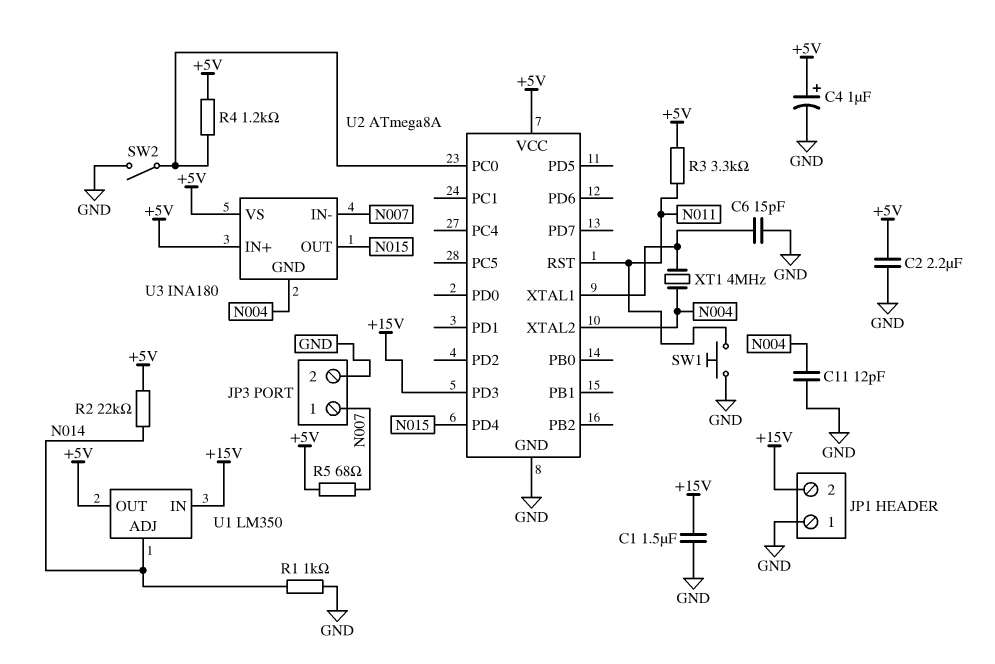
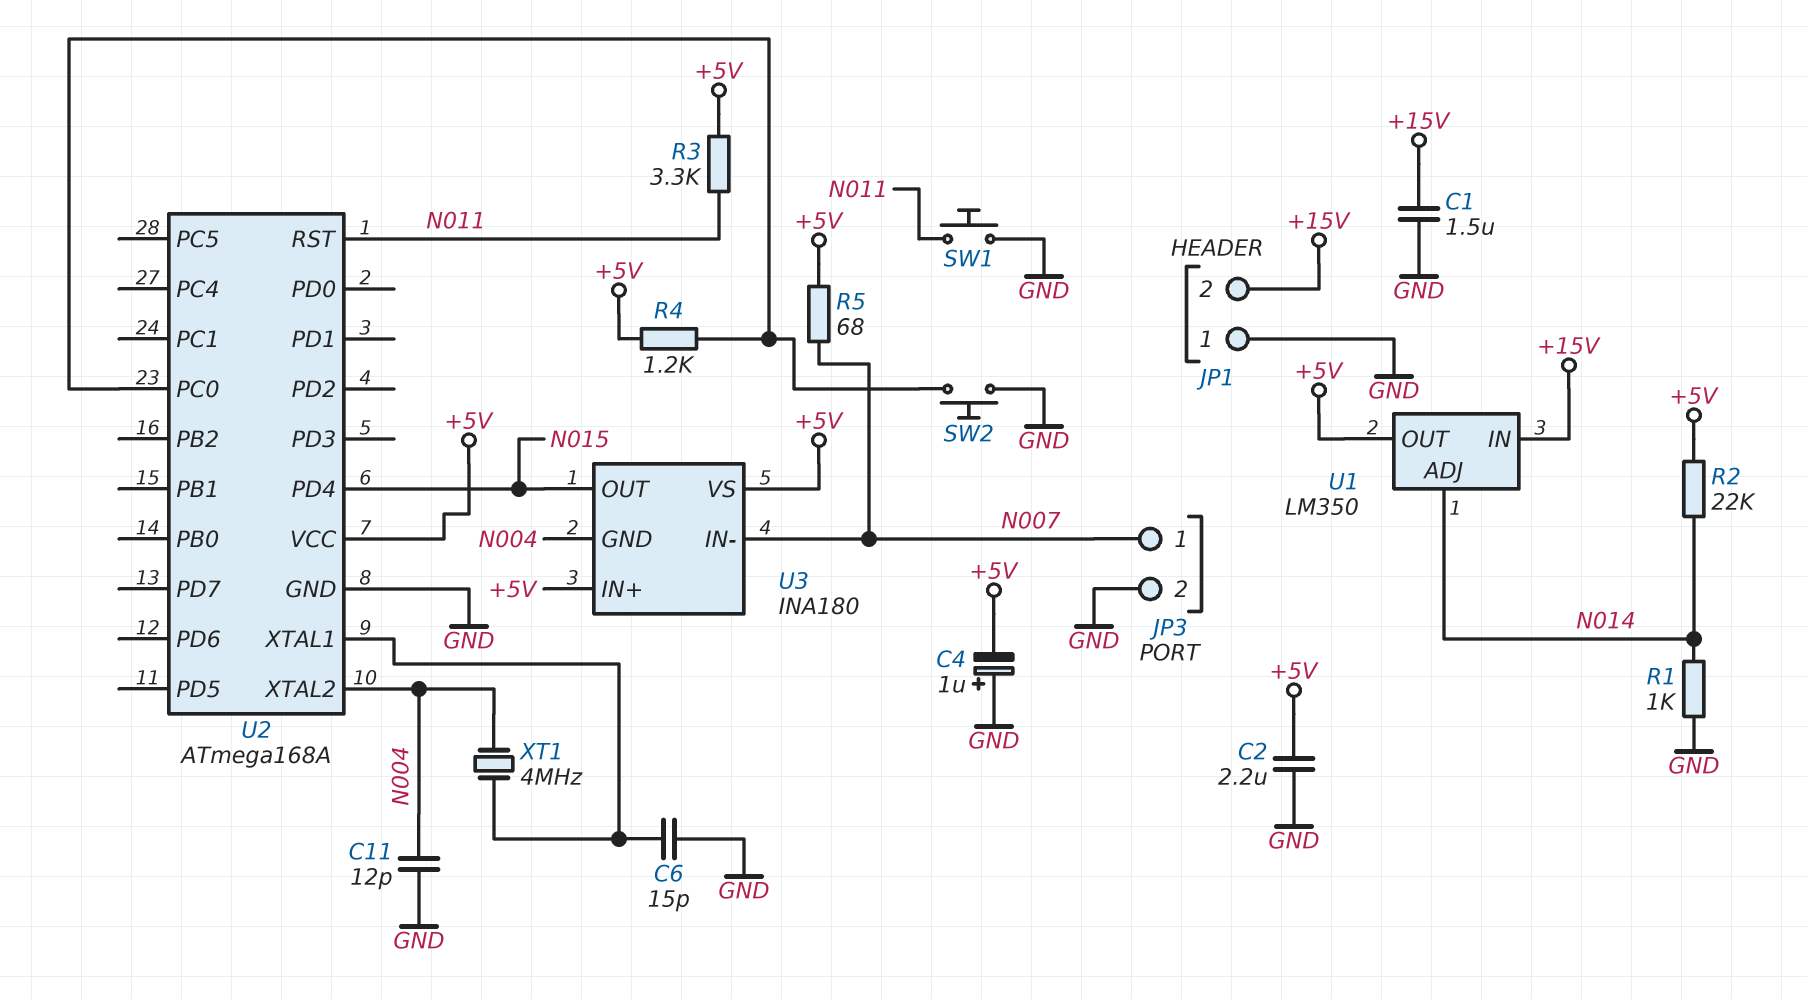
C4: 1uF (plus +5V, minus GND) -> 1uF (plus GND, minus +5V)
SW2: switch (GND, U2/PC0) -> button (GND, U2/PC0)
U2: ATmega8A -> ATmega168A
U2 pin PD3: +15V -> none

